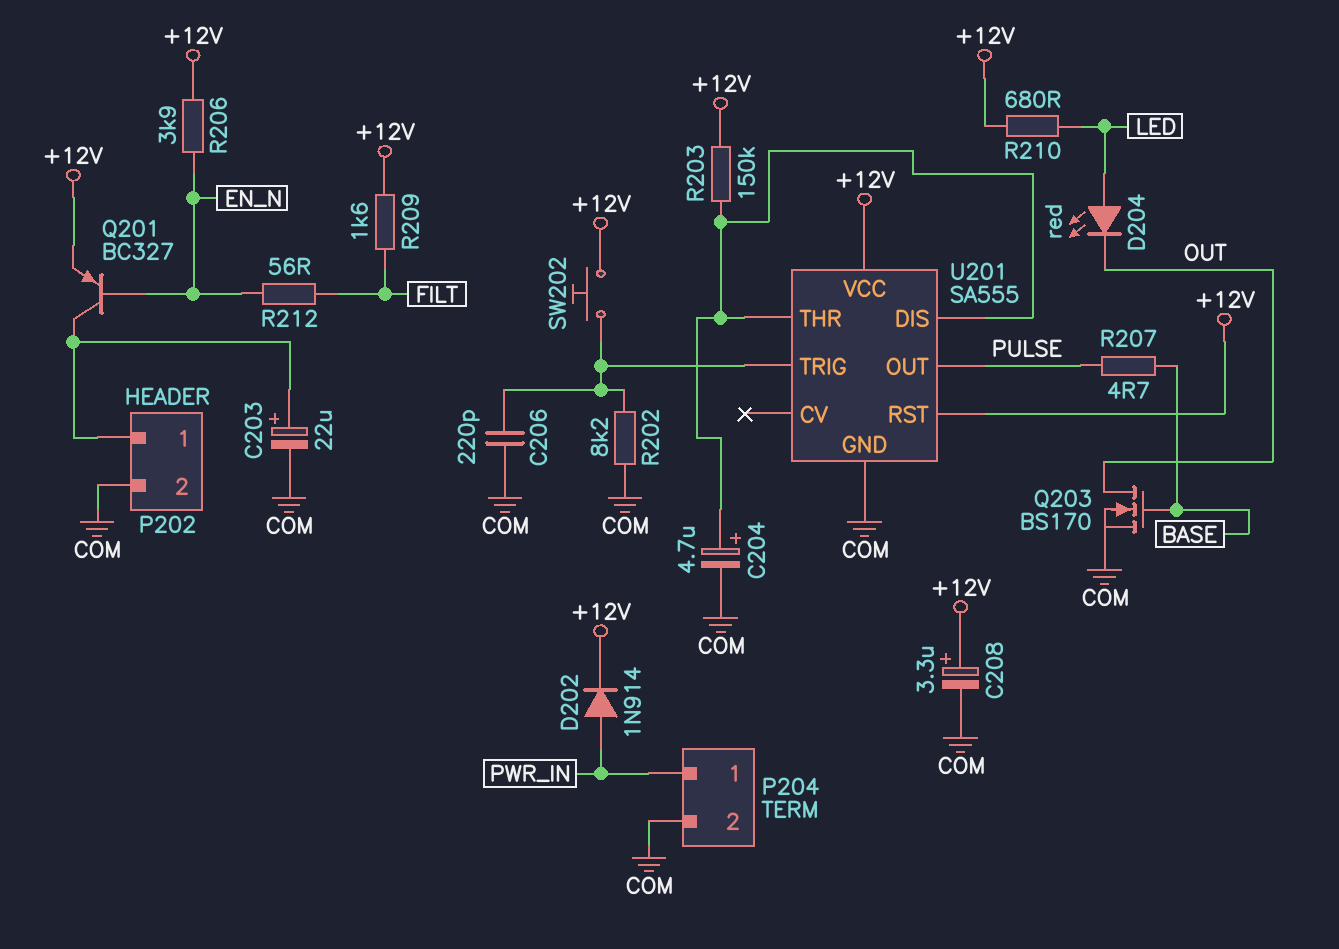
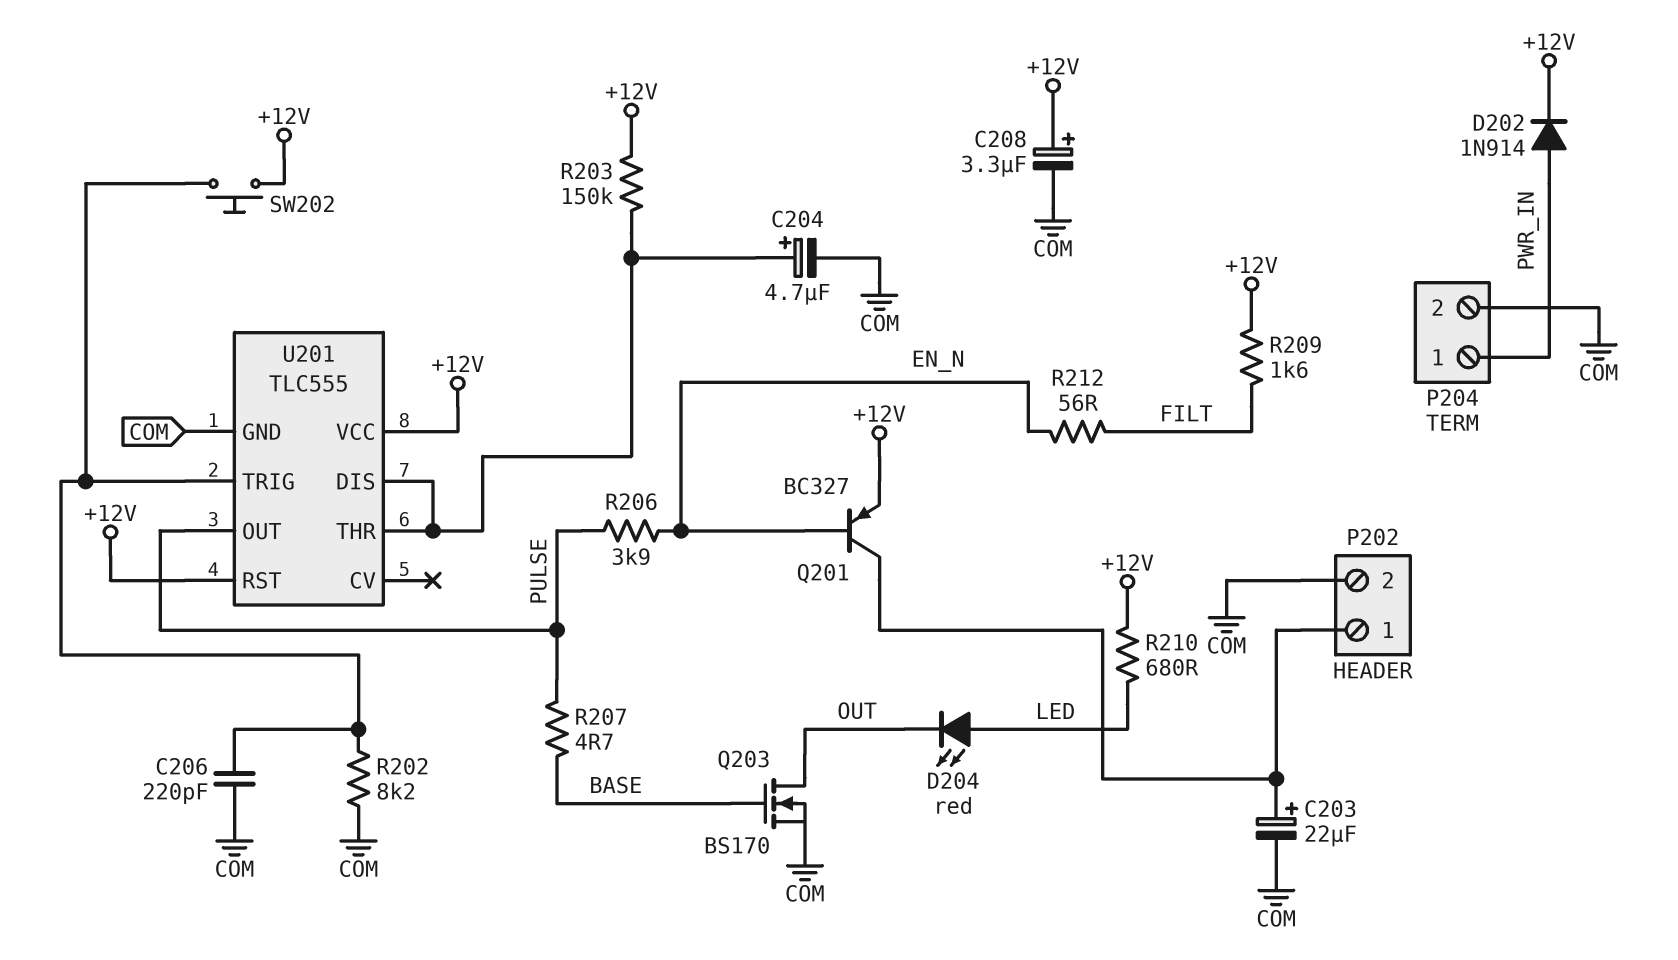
R206: 3.9k (+12V, EN_N) -> 3.9k (EN_N, PULSE)
U201: SA555 -> TLC555

